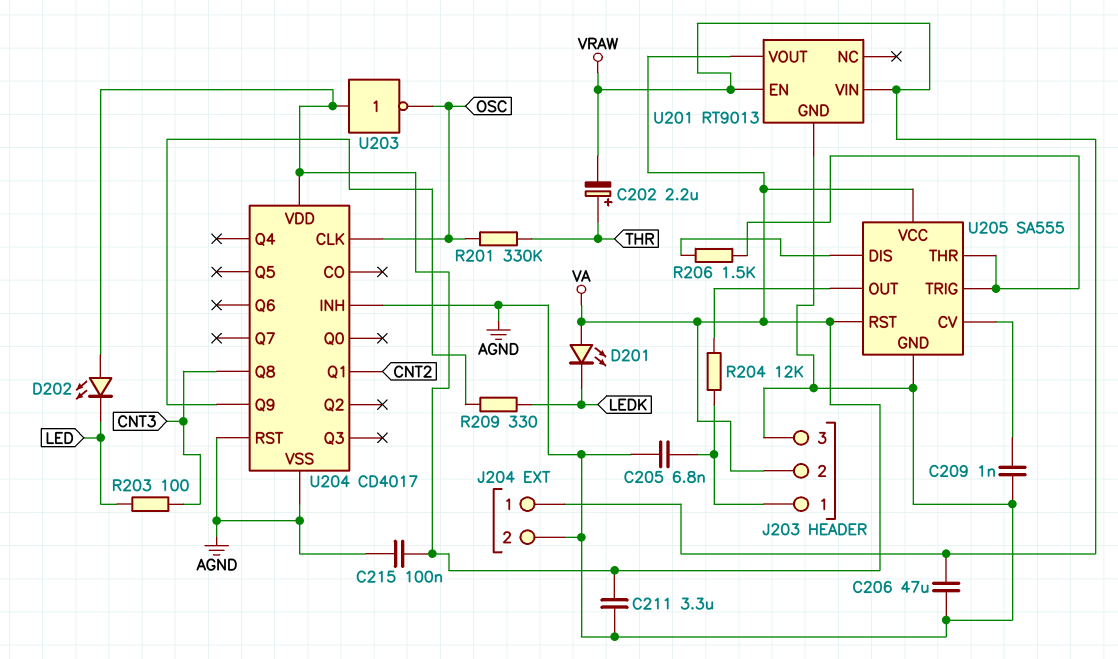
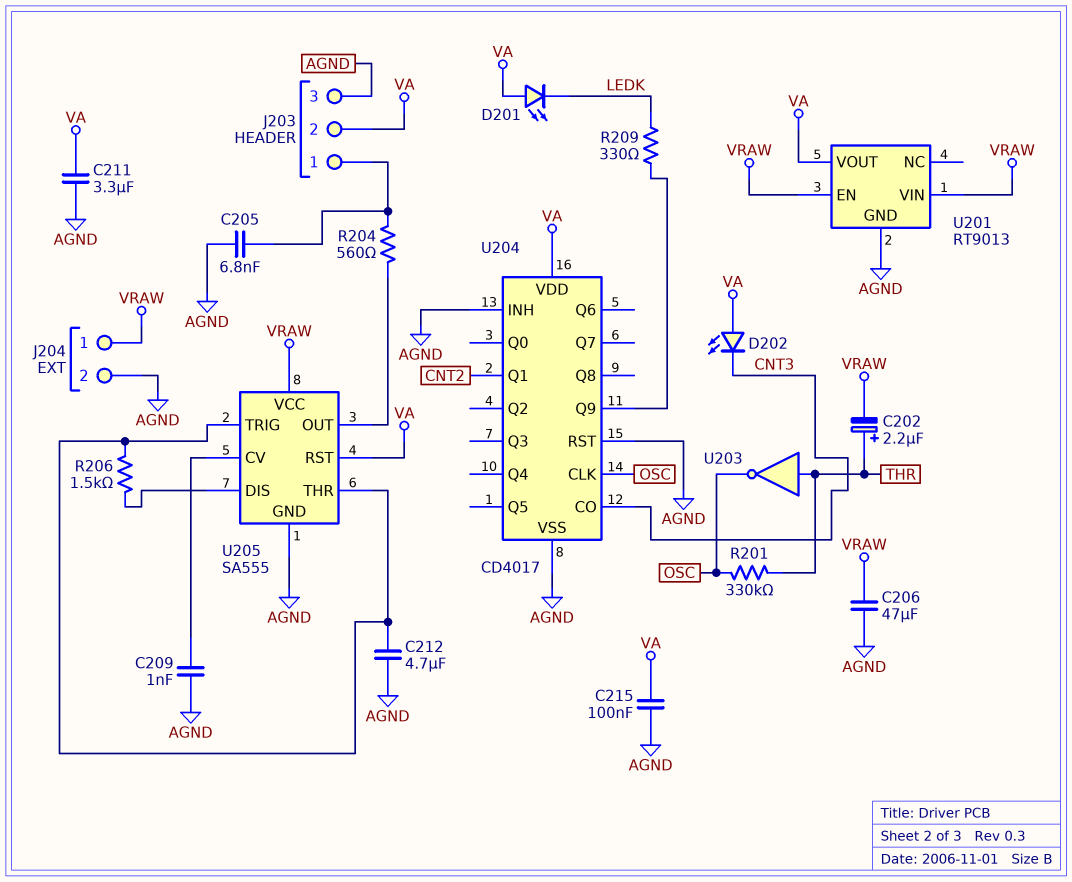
C212: none -> 4.7uF (AGND, U205/THR)
D202: LED (A VA, K LED) -> LED (A VA, K CNT3)
R203: 100 (CNT3, LED) -> none
R204: 12k (J203/1, U205/OUT) -> 560 (J203/1, U205/OUT)
U203: NOT (in VA, out OSC) -> NOT (in THR, out OSC)
U204 pin CO: none -> CNT3
U204 pin Q8: CNT3 -> none
U205 pin VCC: VA -> VRAW

